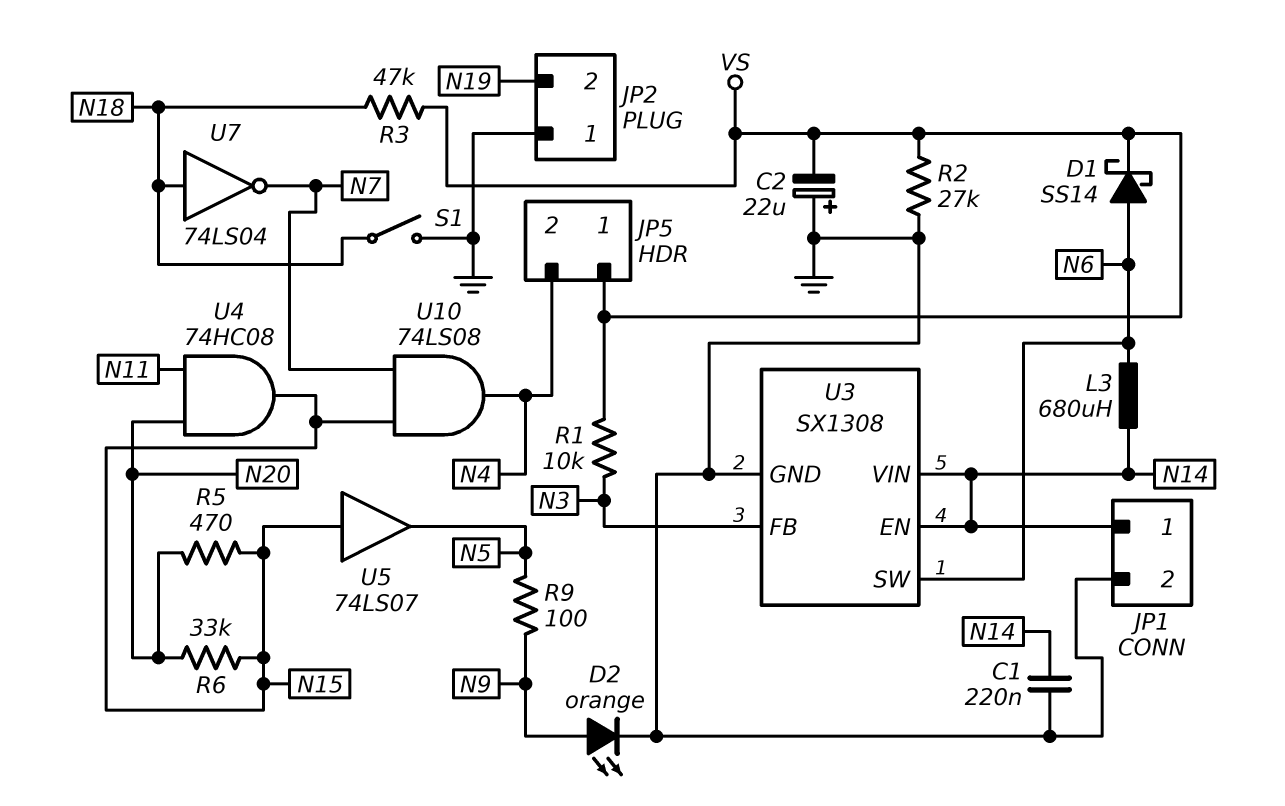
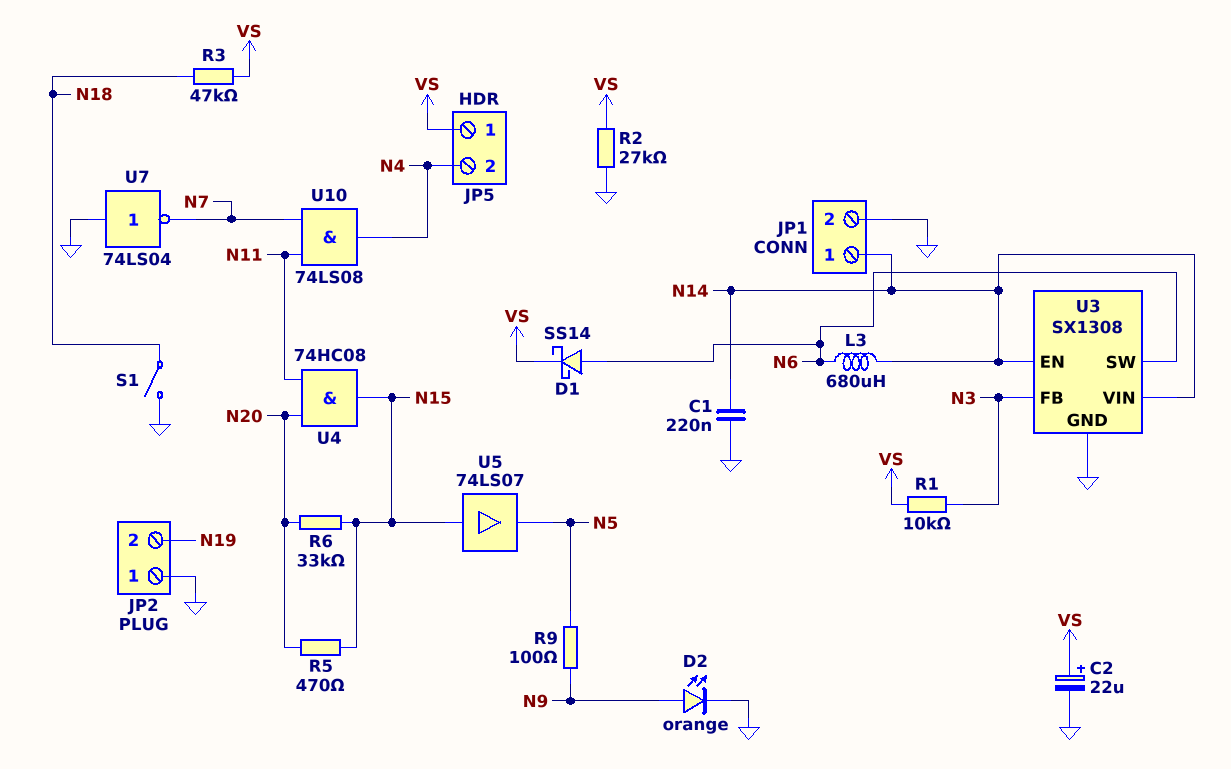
C2: 22uF (plus GND, minus VS) -> 22uF (plus VS, minus GND)
U7: NOT 74LS04 (in N18, out N7) -> NOT 74LS04 (in GND, out N7)
U10: AND 74LS08 (in N7, in N15, out N4) -> AND 74LS08 (in N7, in N11, out N4)

